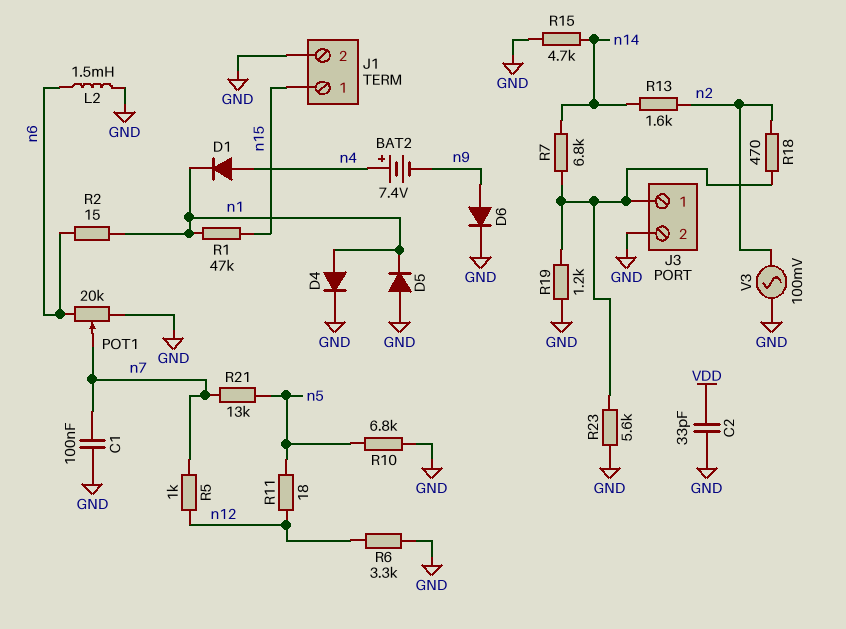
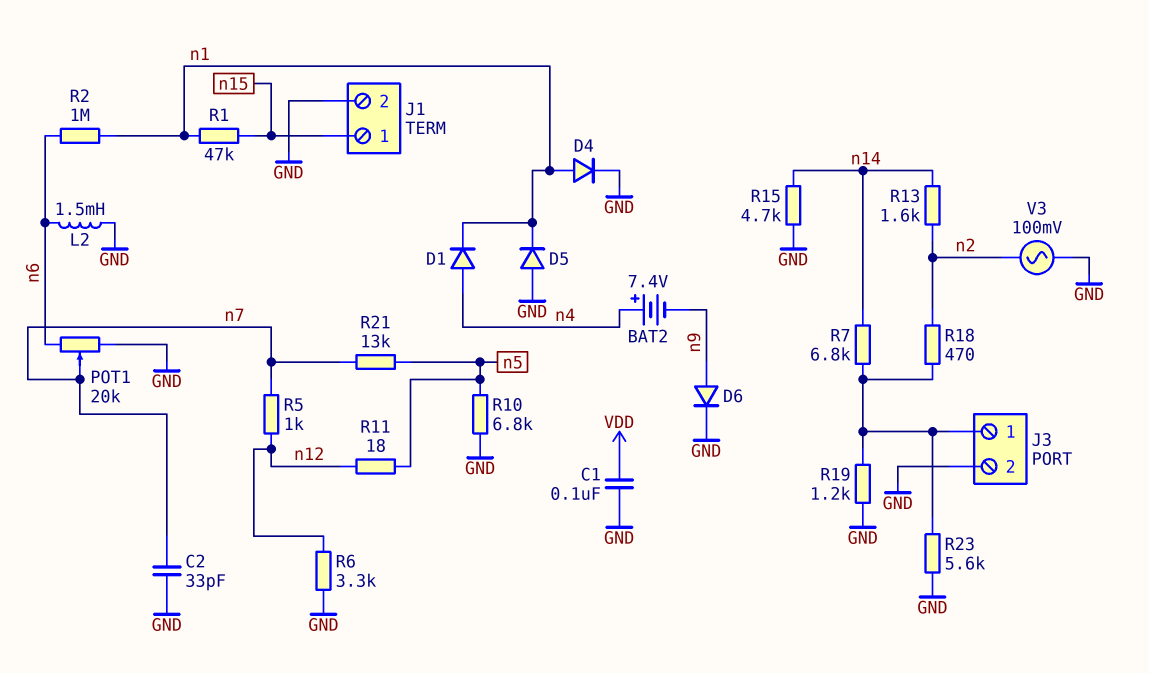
C1: 100nF (GND, n7) -> 100nF (GND, VDD)
C2: 33pF (GND, VDD) -> 33pF (GND, n7)
R2: 15 (n1, n6) -> 1M (n1, n6)

